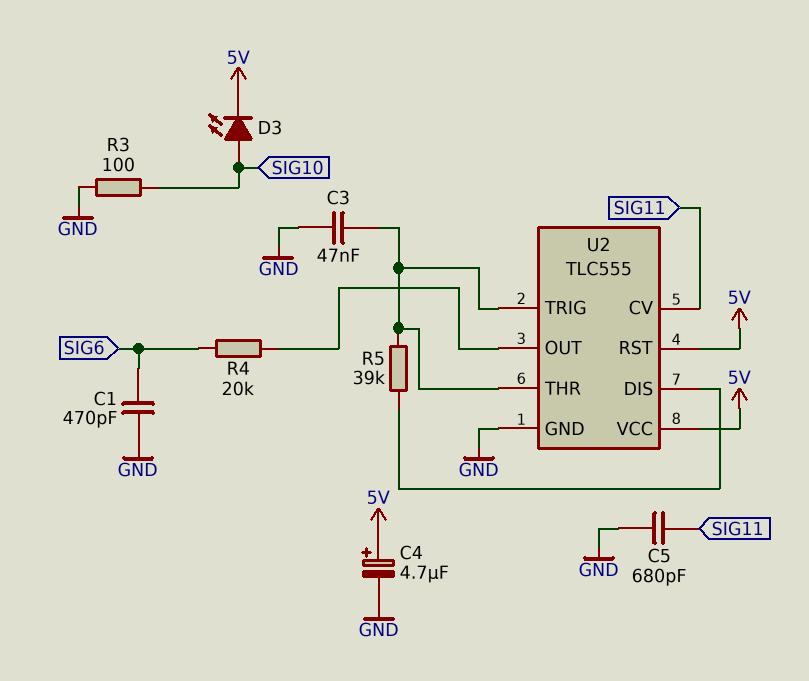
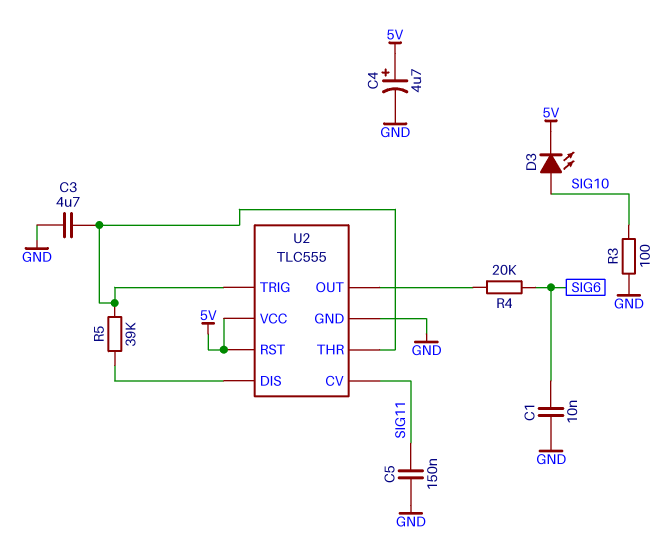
C1: 470pF (GND, SIG6) -> 10nF (GND, SIG6)
C3: 47nF (GND, U2/THR) -> 4.7uF (GND, U2/THR)
C5: 680pF (GND, SIG11) -> 150nF (GND, SIG11)

